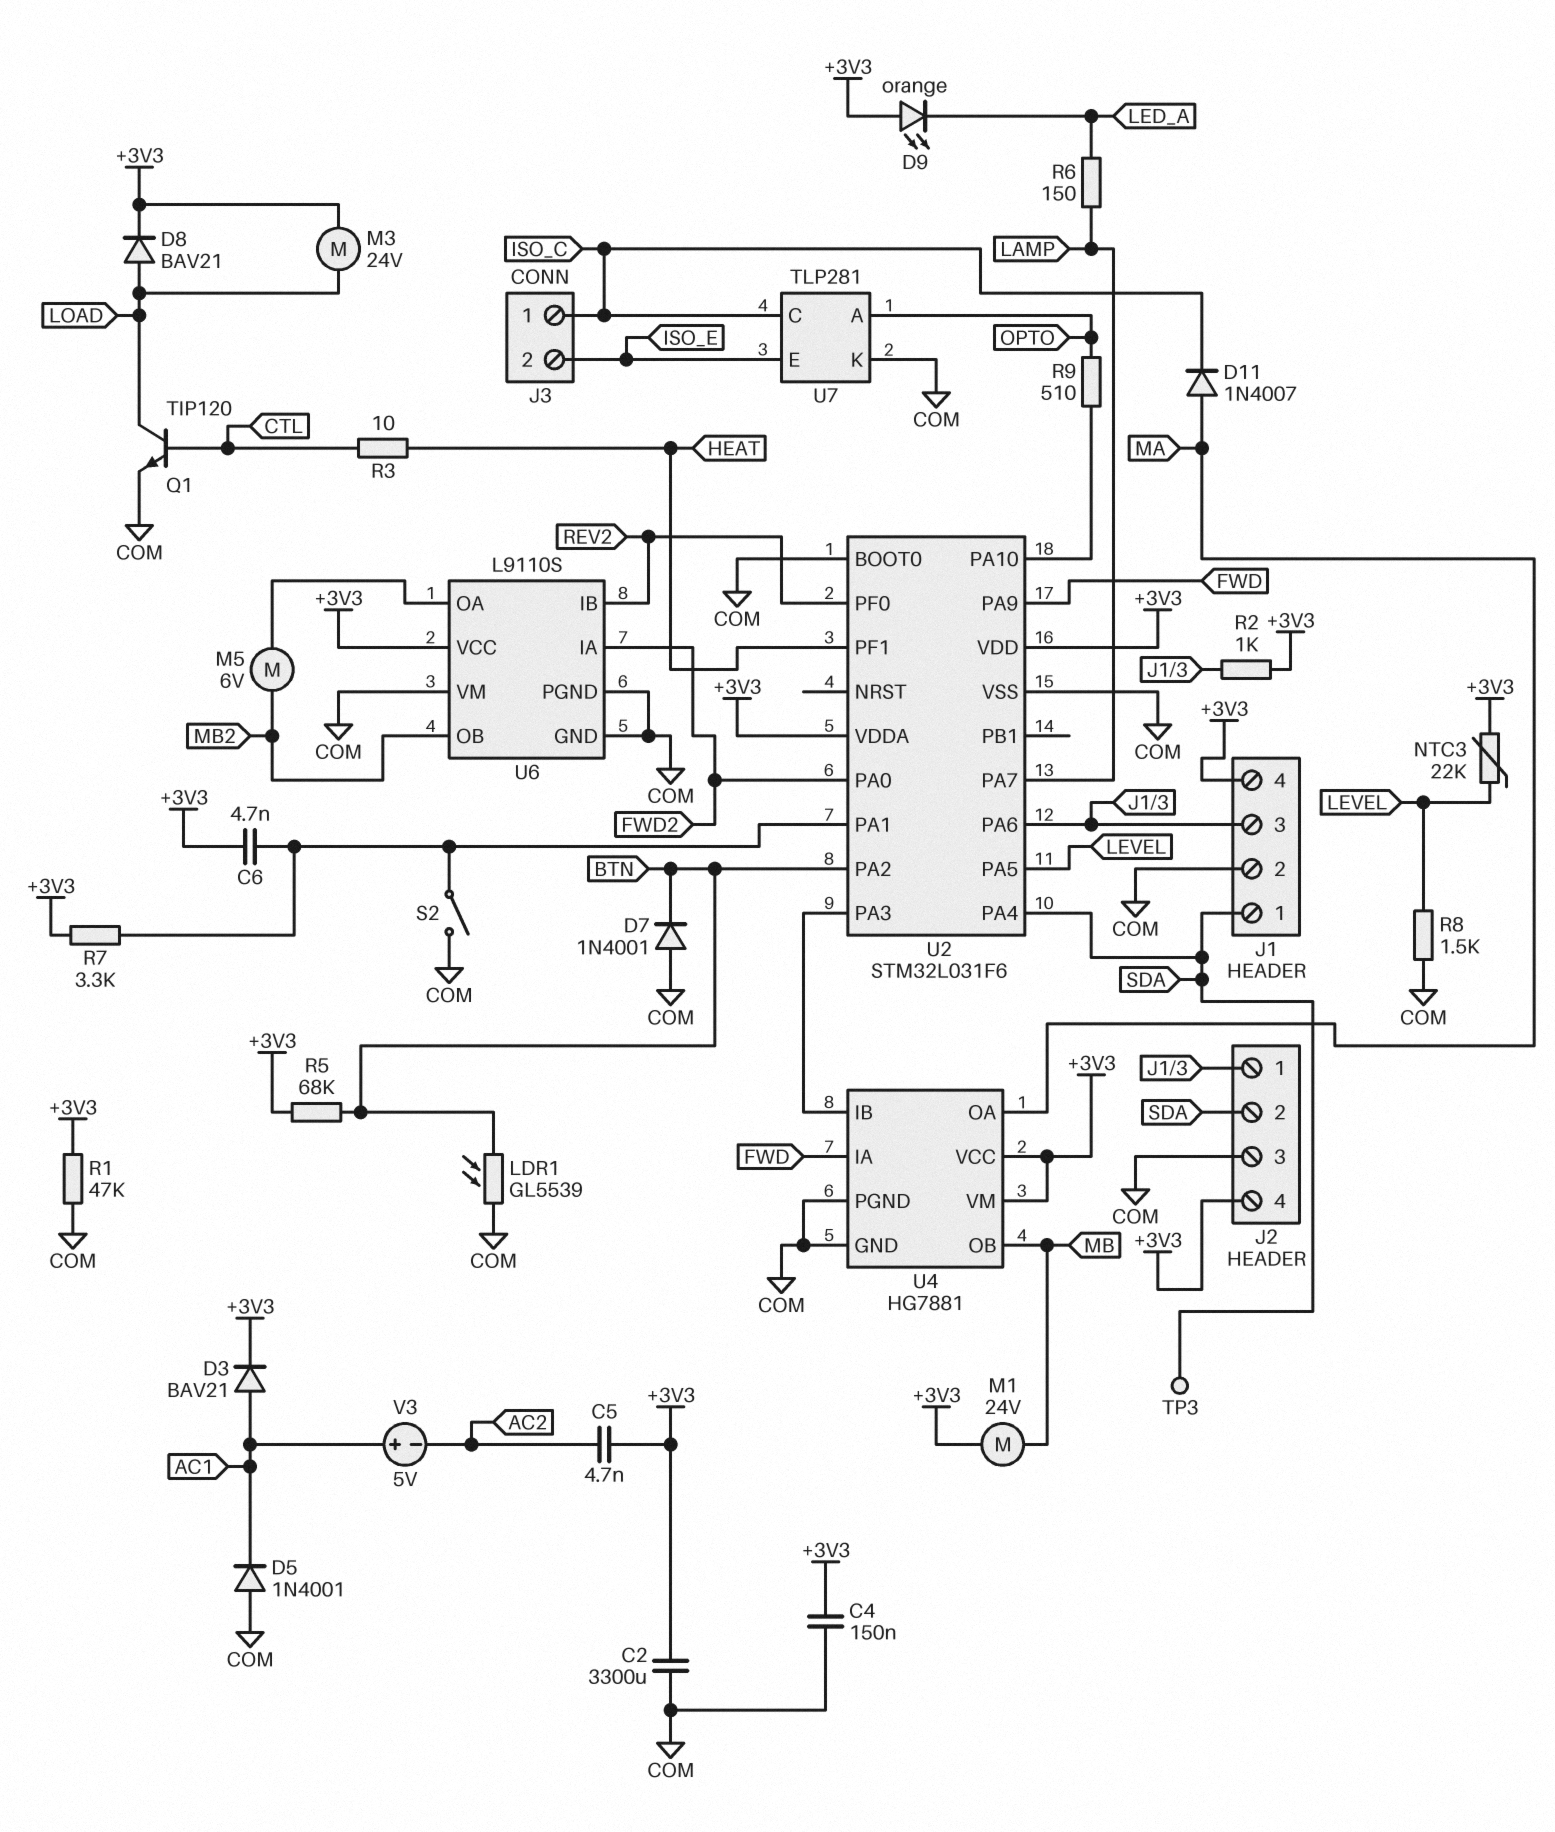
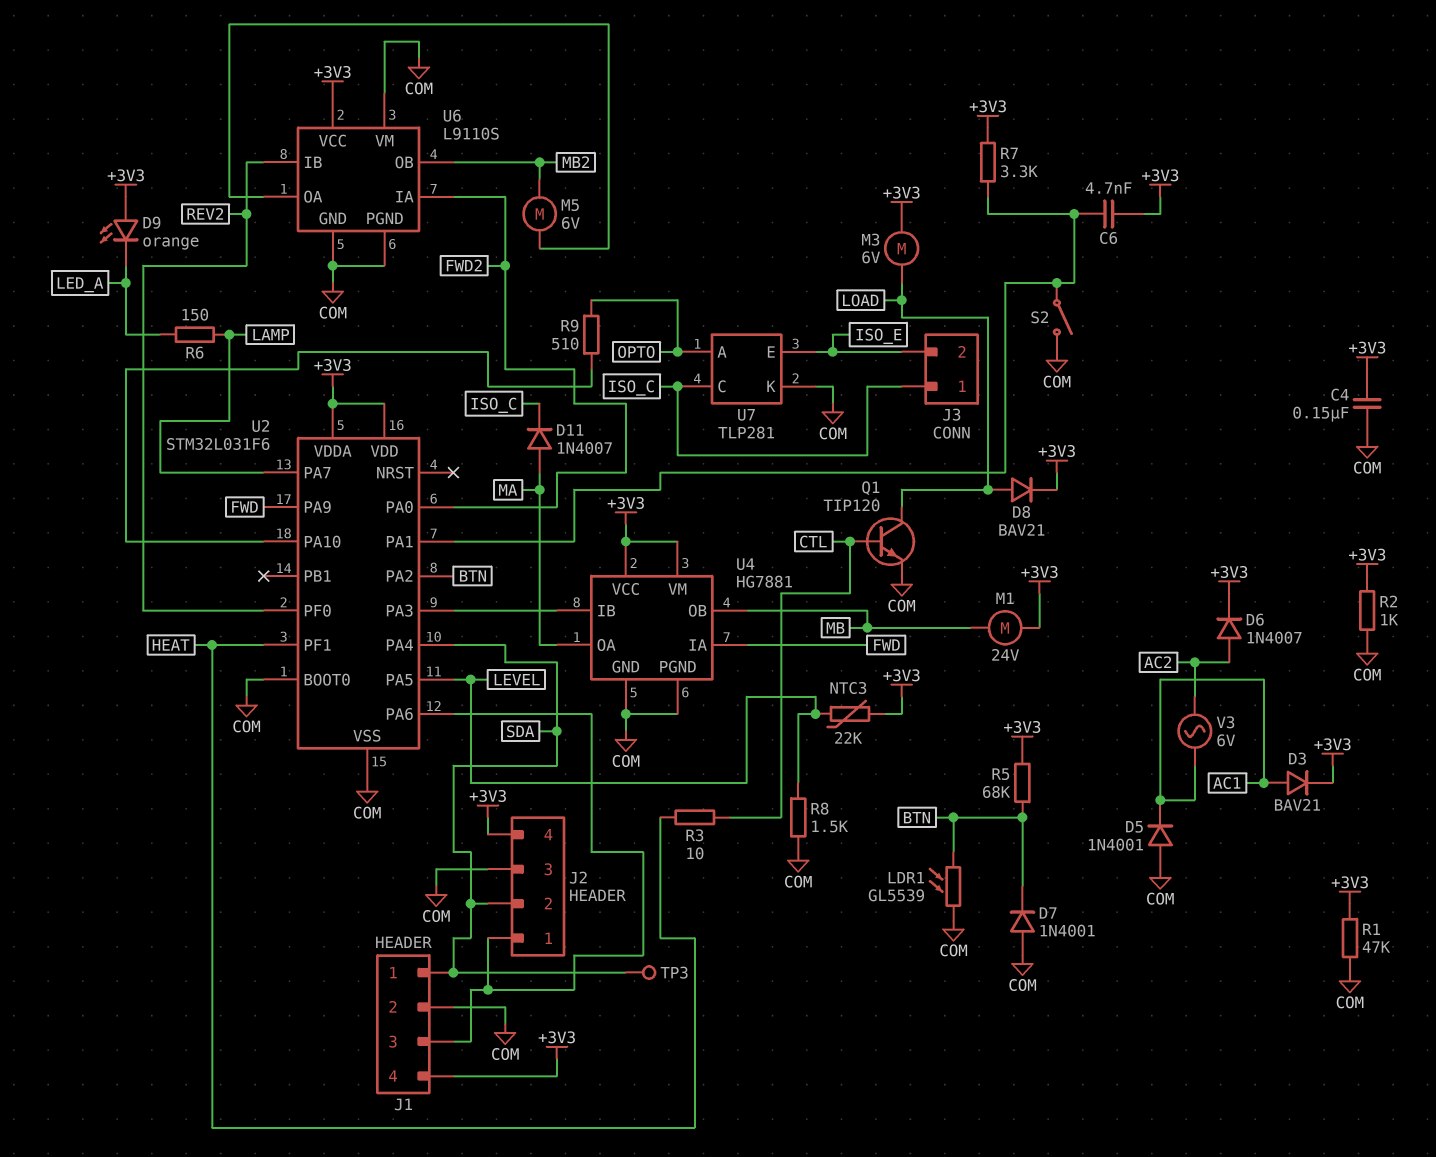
C2: 3300uF (+3V3, COM) -> none
C5: 4.7nF (+3V3, AC2) -> none
D6: none -> diode 1N4007 (A AC2, K +3V3)
M3: motor 24V (+3V3, LOAD) -> motor 6V (+3V3, LOAD)
R2: 1k (+3V3, J1/3) -> 1k (+3V3, COM)
V3: 5V (plus AC1, minus AC2) -> AC 6V (AC1, AC2)

